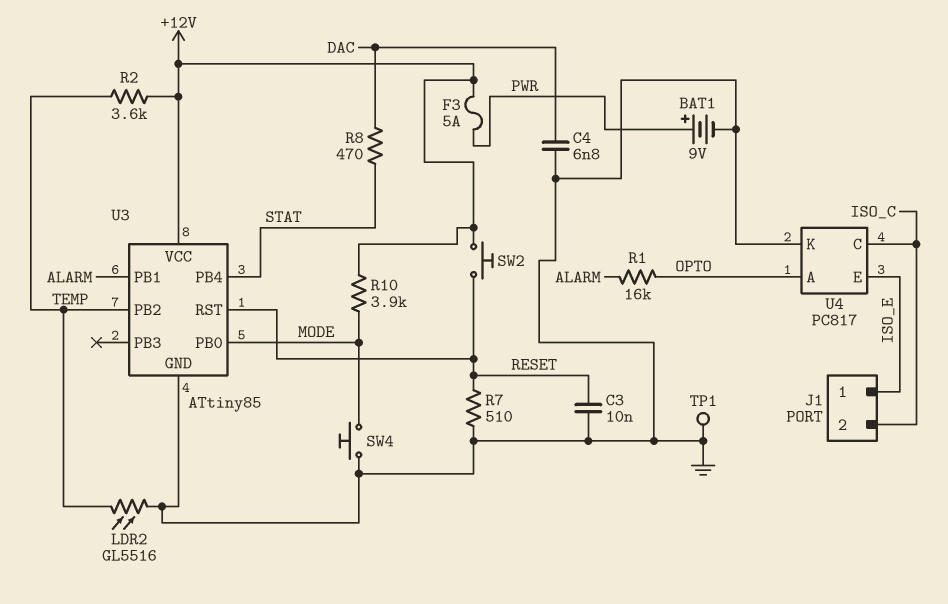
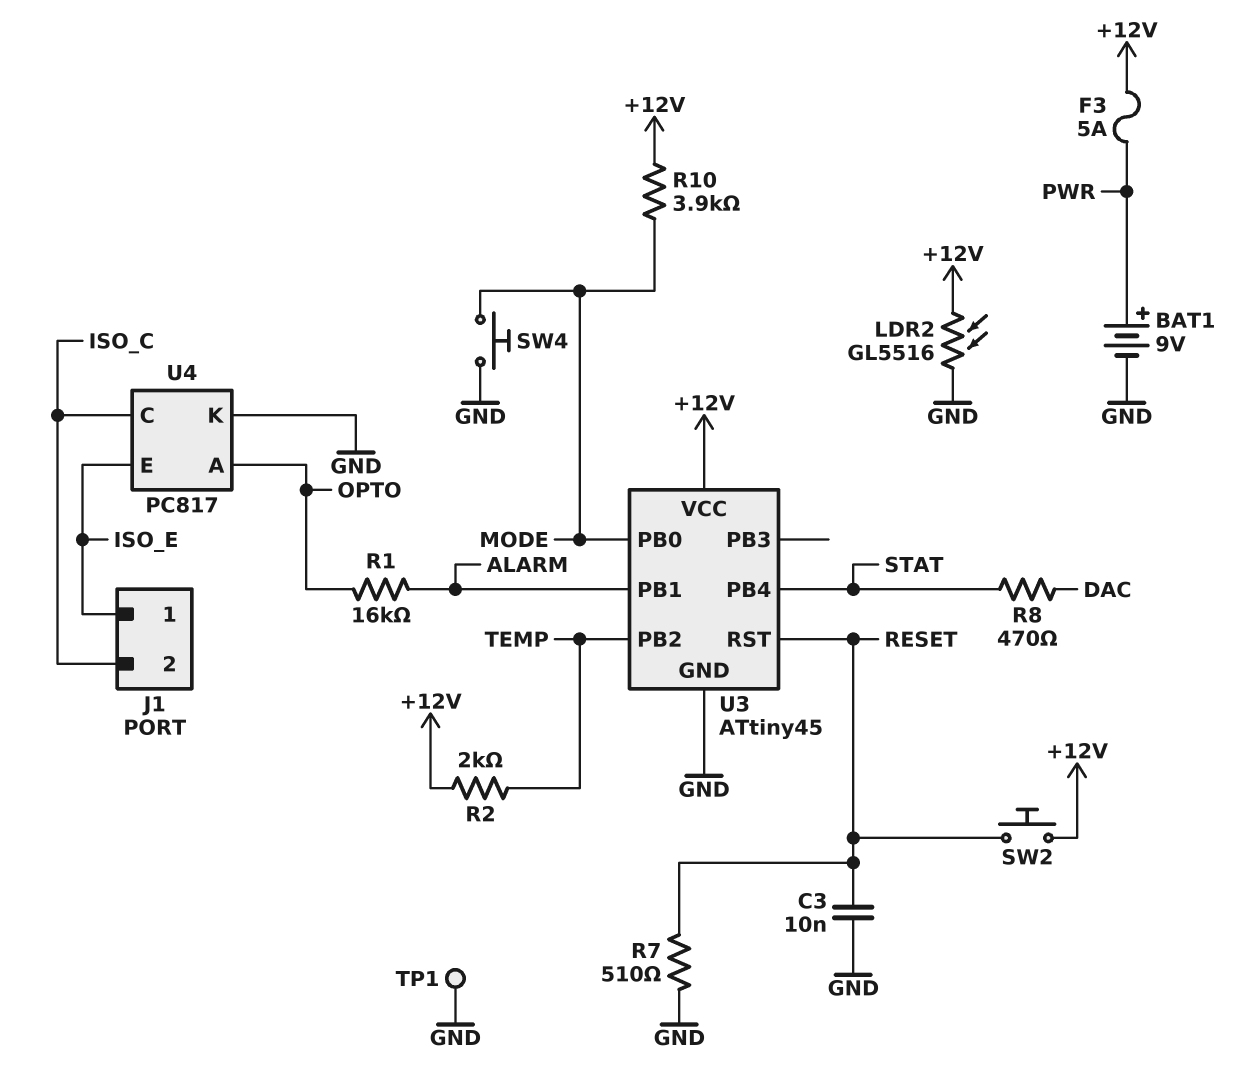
C4: 6.8nF (DAC, GND) -> none
LDR2: GL5516 (GND, TEMP) -> GL5516 (+12V, GND)
R2: 3.6k (+12V, TEMP) -> 2k (+12V, TEMP)
U3: ATtiny85 -> ATtiny45

